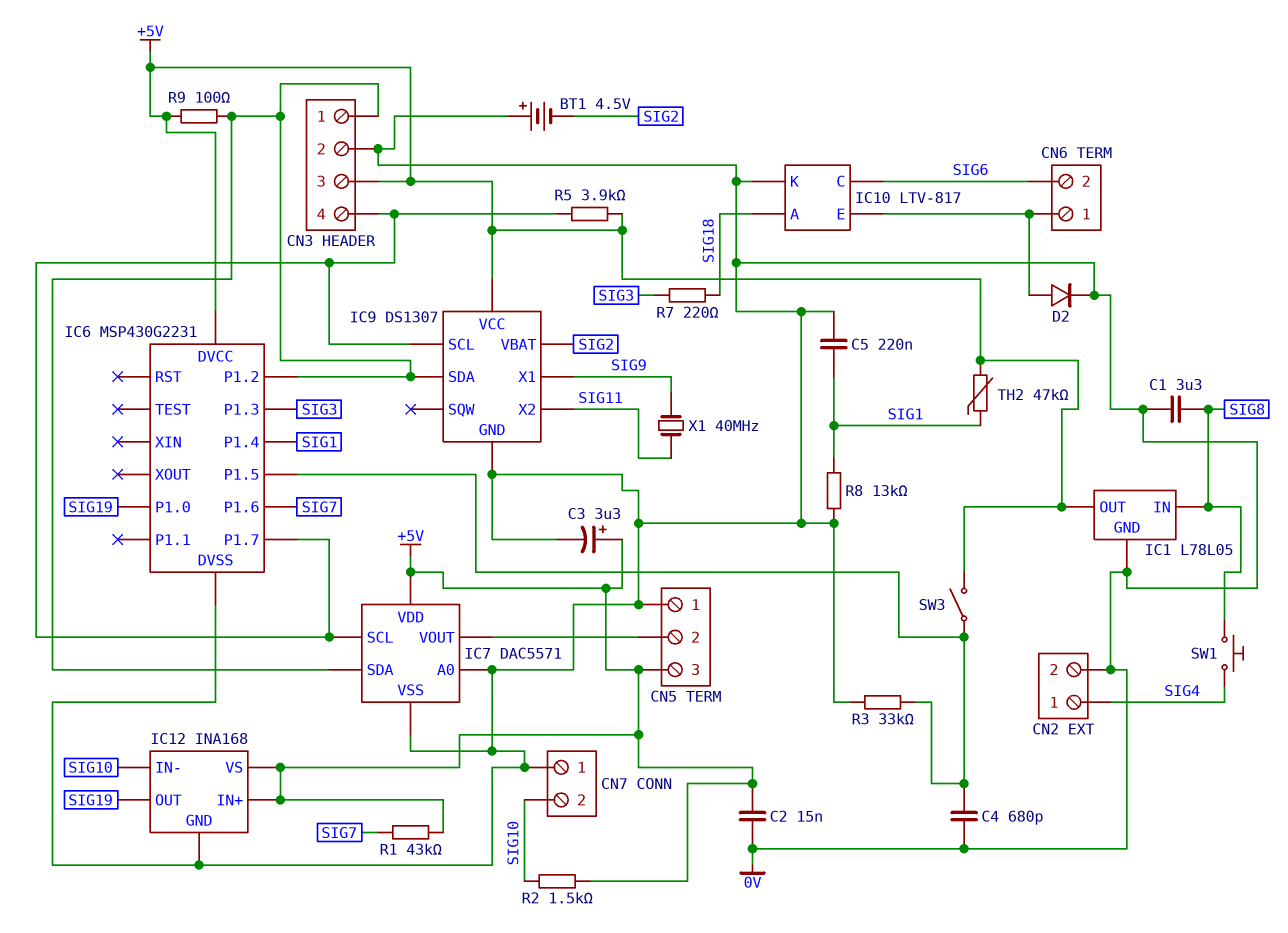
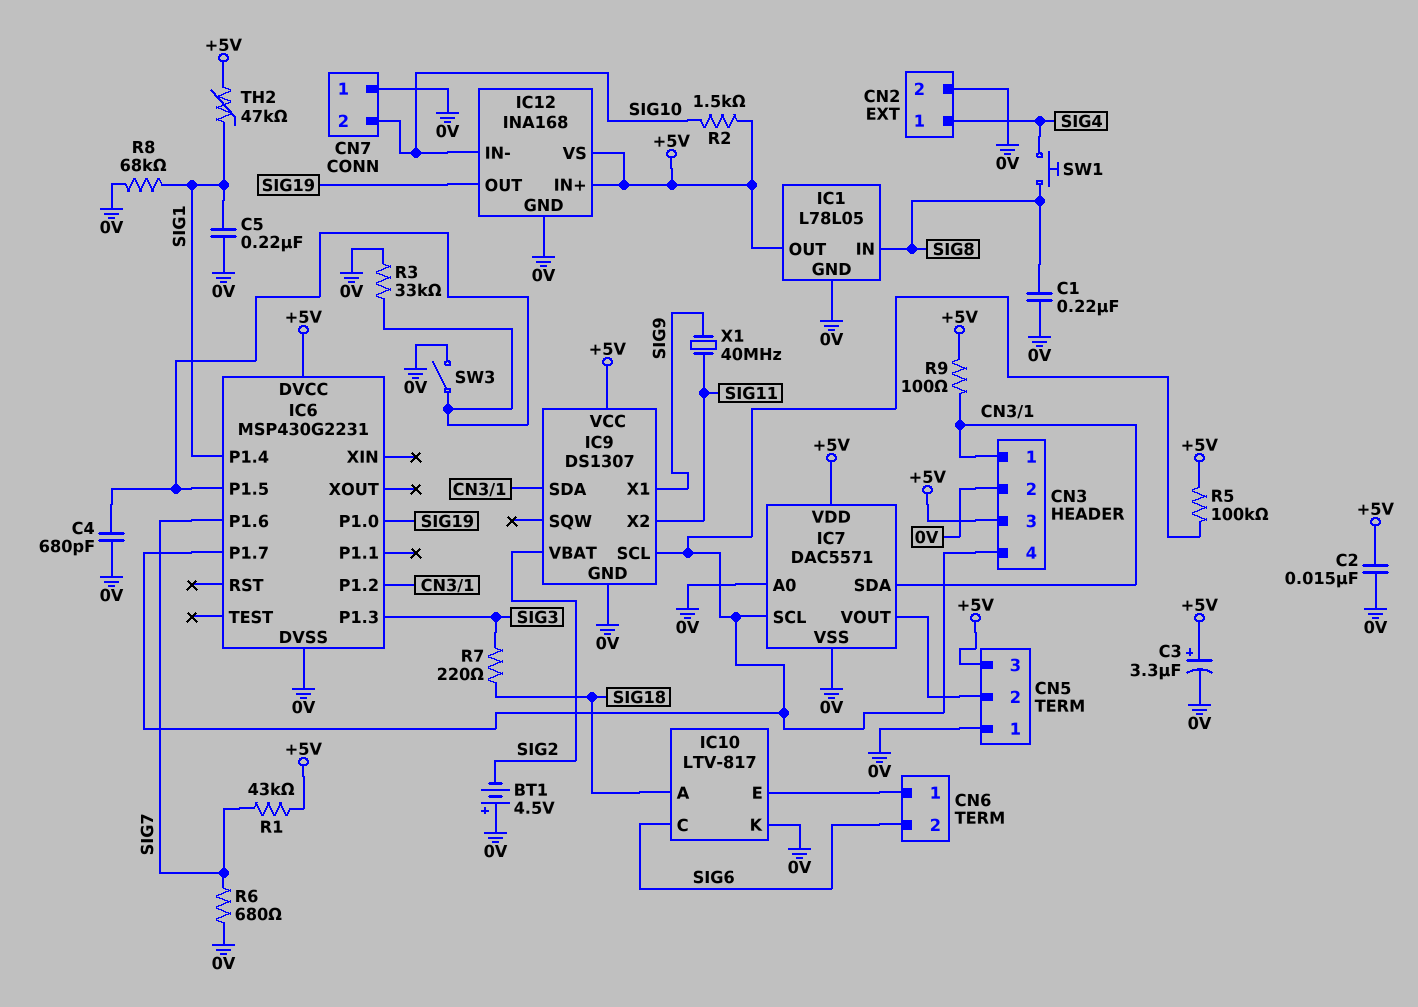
C1: 3.3uF (0V, SIG8) -> 220nF (0V, SIG8)
D2: diode (A CN6/1, K 0V) -> none
R5: 3.9k (+5V, CN3/4) -> 100k (+5V, CN3/4)
R6: none -> 680 (0V, SIG7)
R8: 13k (0V, SIG1) -> 68k (0V, SIG1)
SW3: switch (+5V, IC6/P1.5) -> switch (0V, IC6/P1.5)

